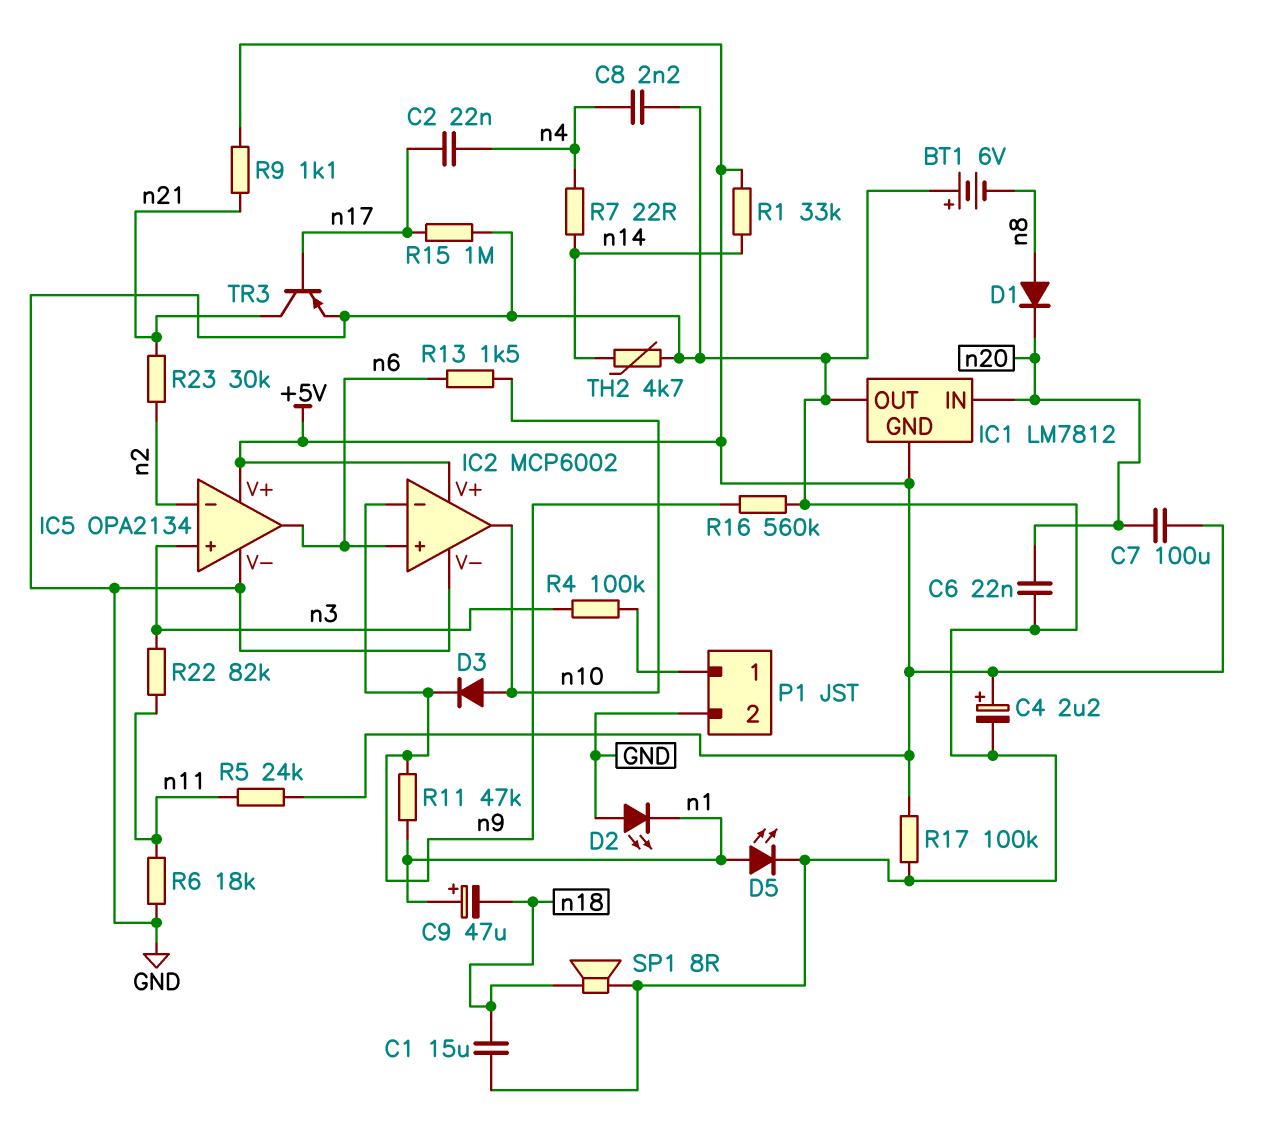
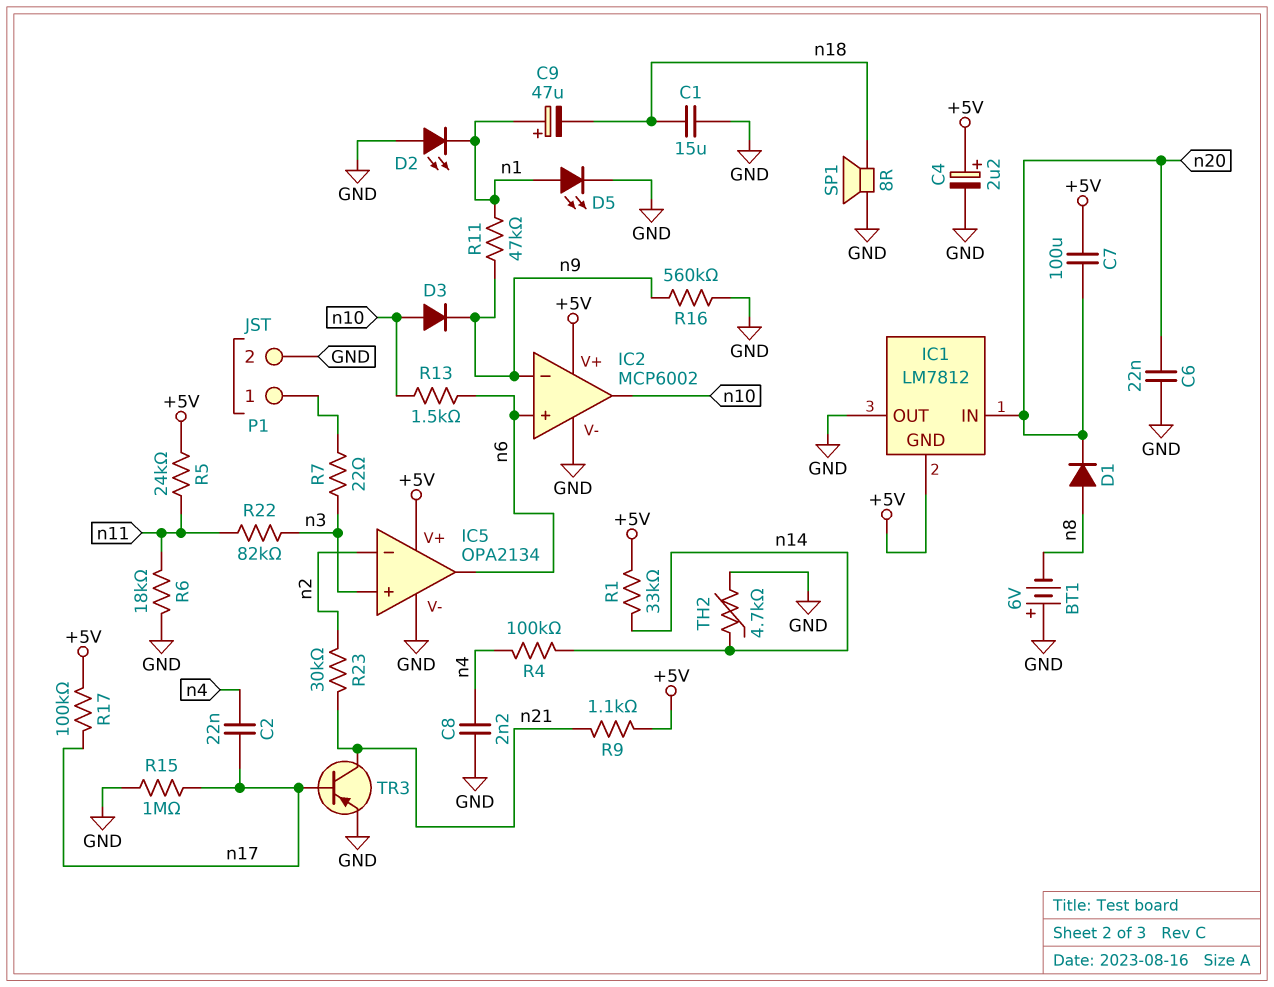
R4: 100k (P1/1, n3) -> 100k (n4, n14)
R7: 22 (n4, n14) -> 22 (P1/1, n3)
R17: 100k (+5V, GND) -> 100k (+5V, n17)

